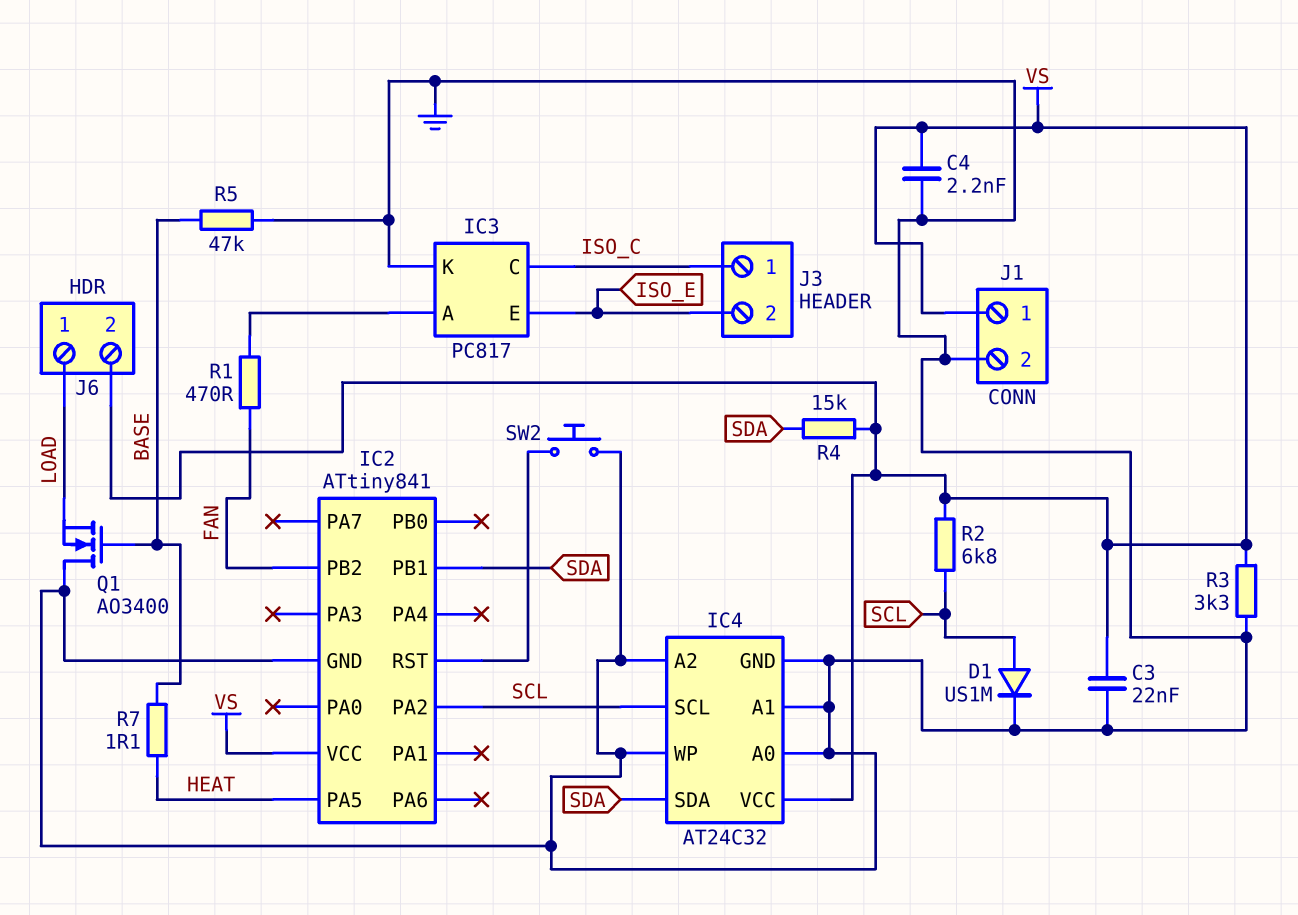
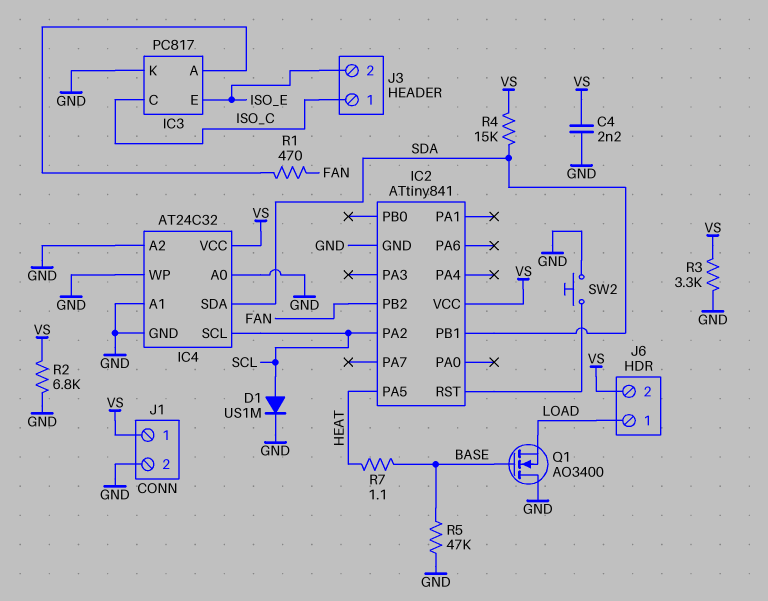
C3: 22nF (GND, VS) -> none
R2: 6.8k (SCL, VS) -> 6.8k (GND, VS)

